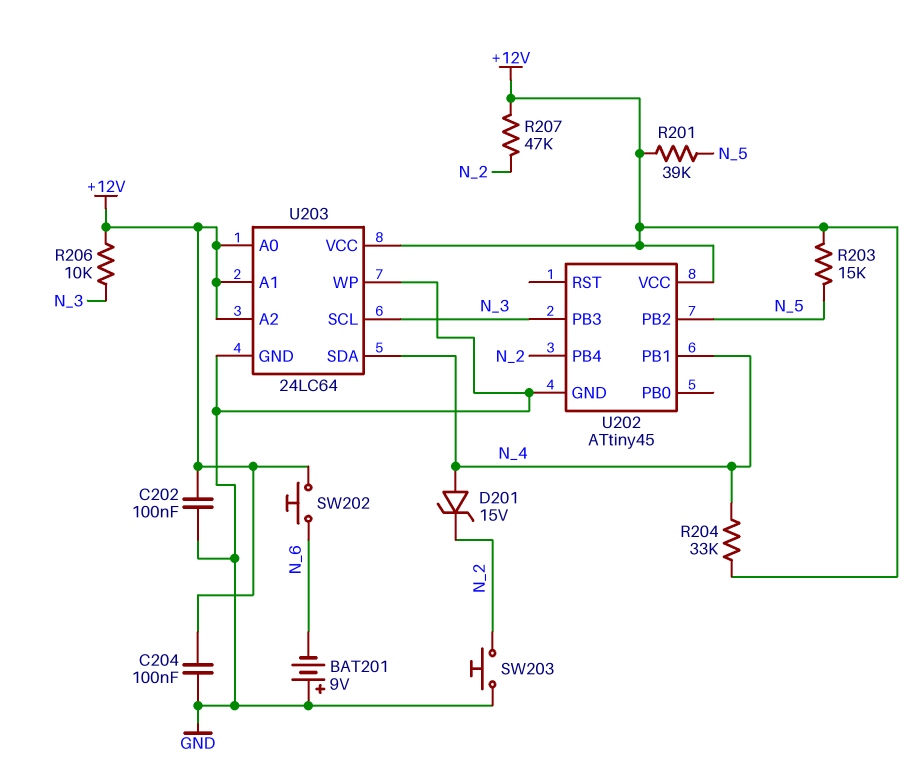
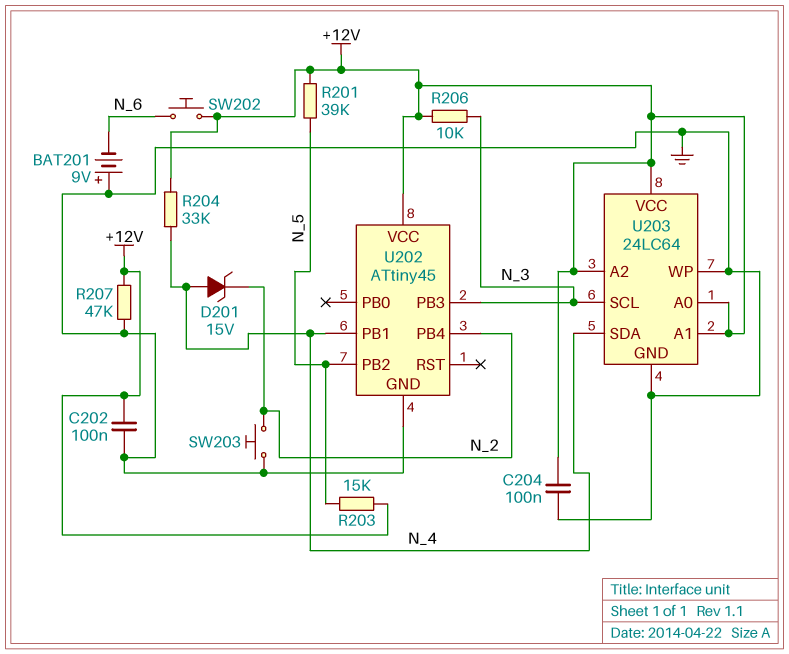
R207: 47k (+12V, N_2) -> 47k (+12V, GND)

